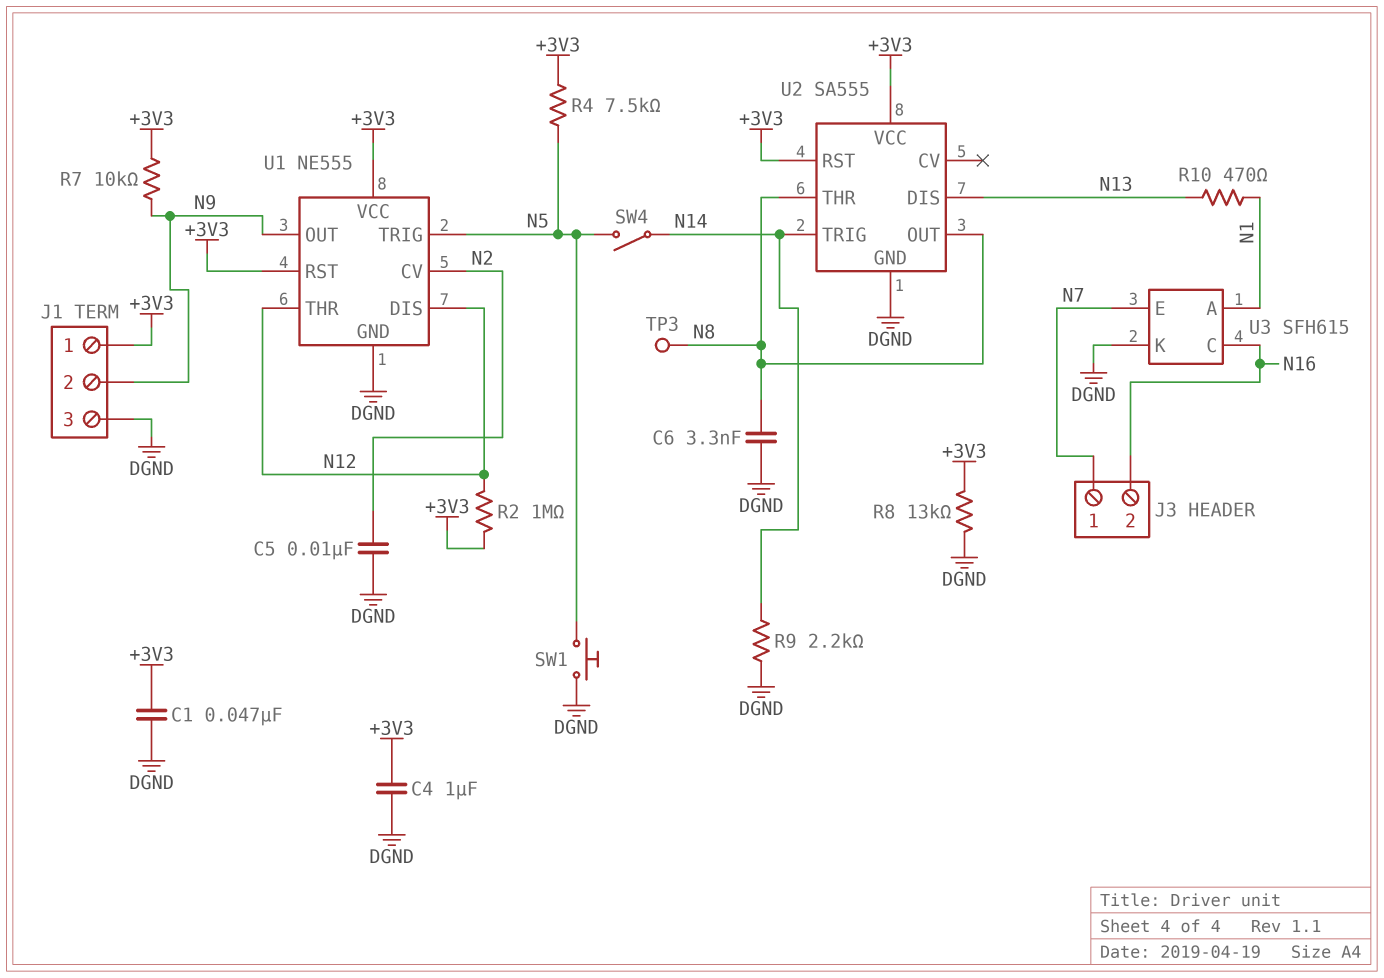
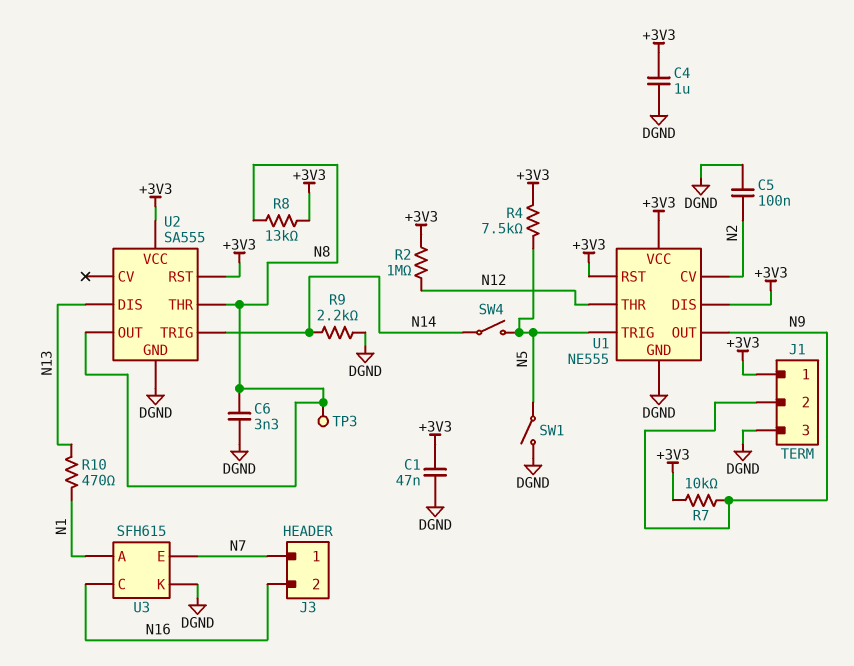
C5: 10nF (DGND, N2) -> 100nF (DGND, N2)
R8: 13k (+3V3, DGND) -> 13k (+3V3, N8)
SW1: button (DGND, N5) -> switch (DGND, N5)
U1 pin DIS: N12 -> +3V3

